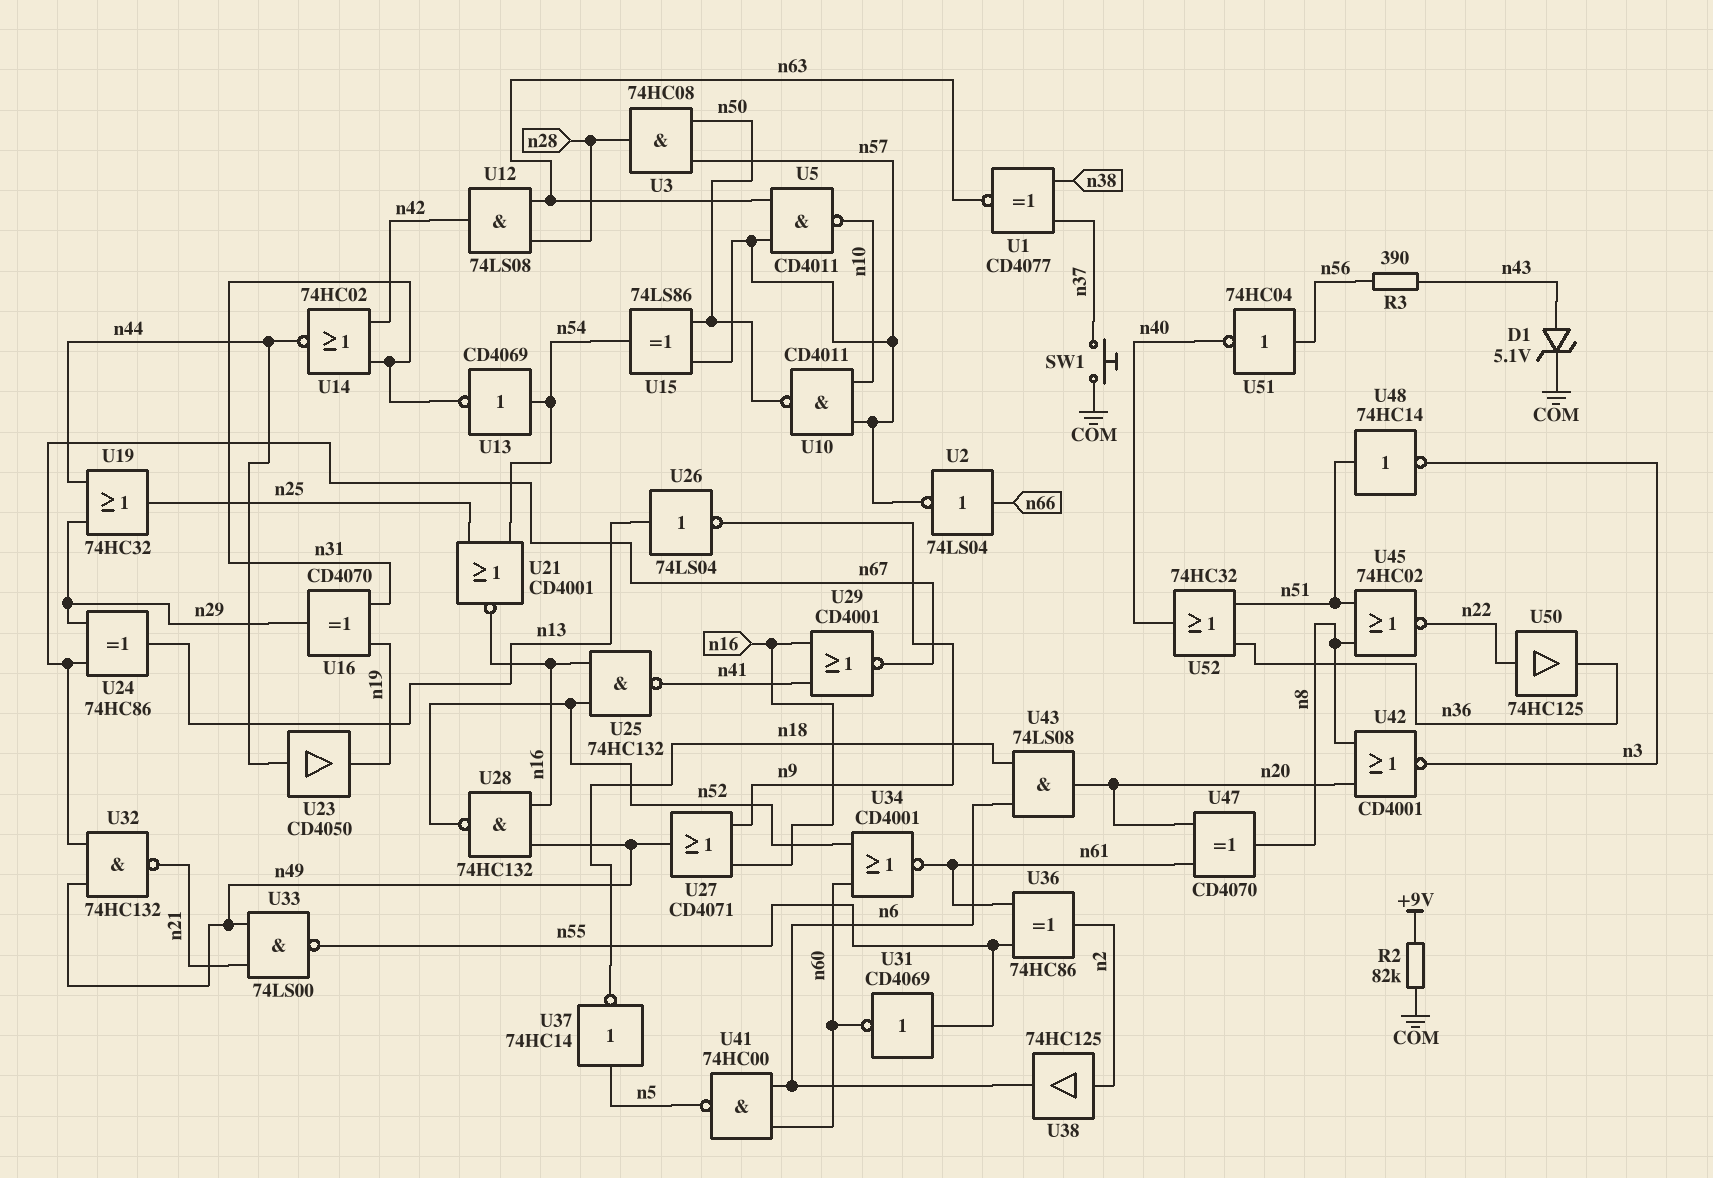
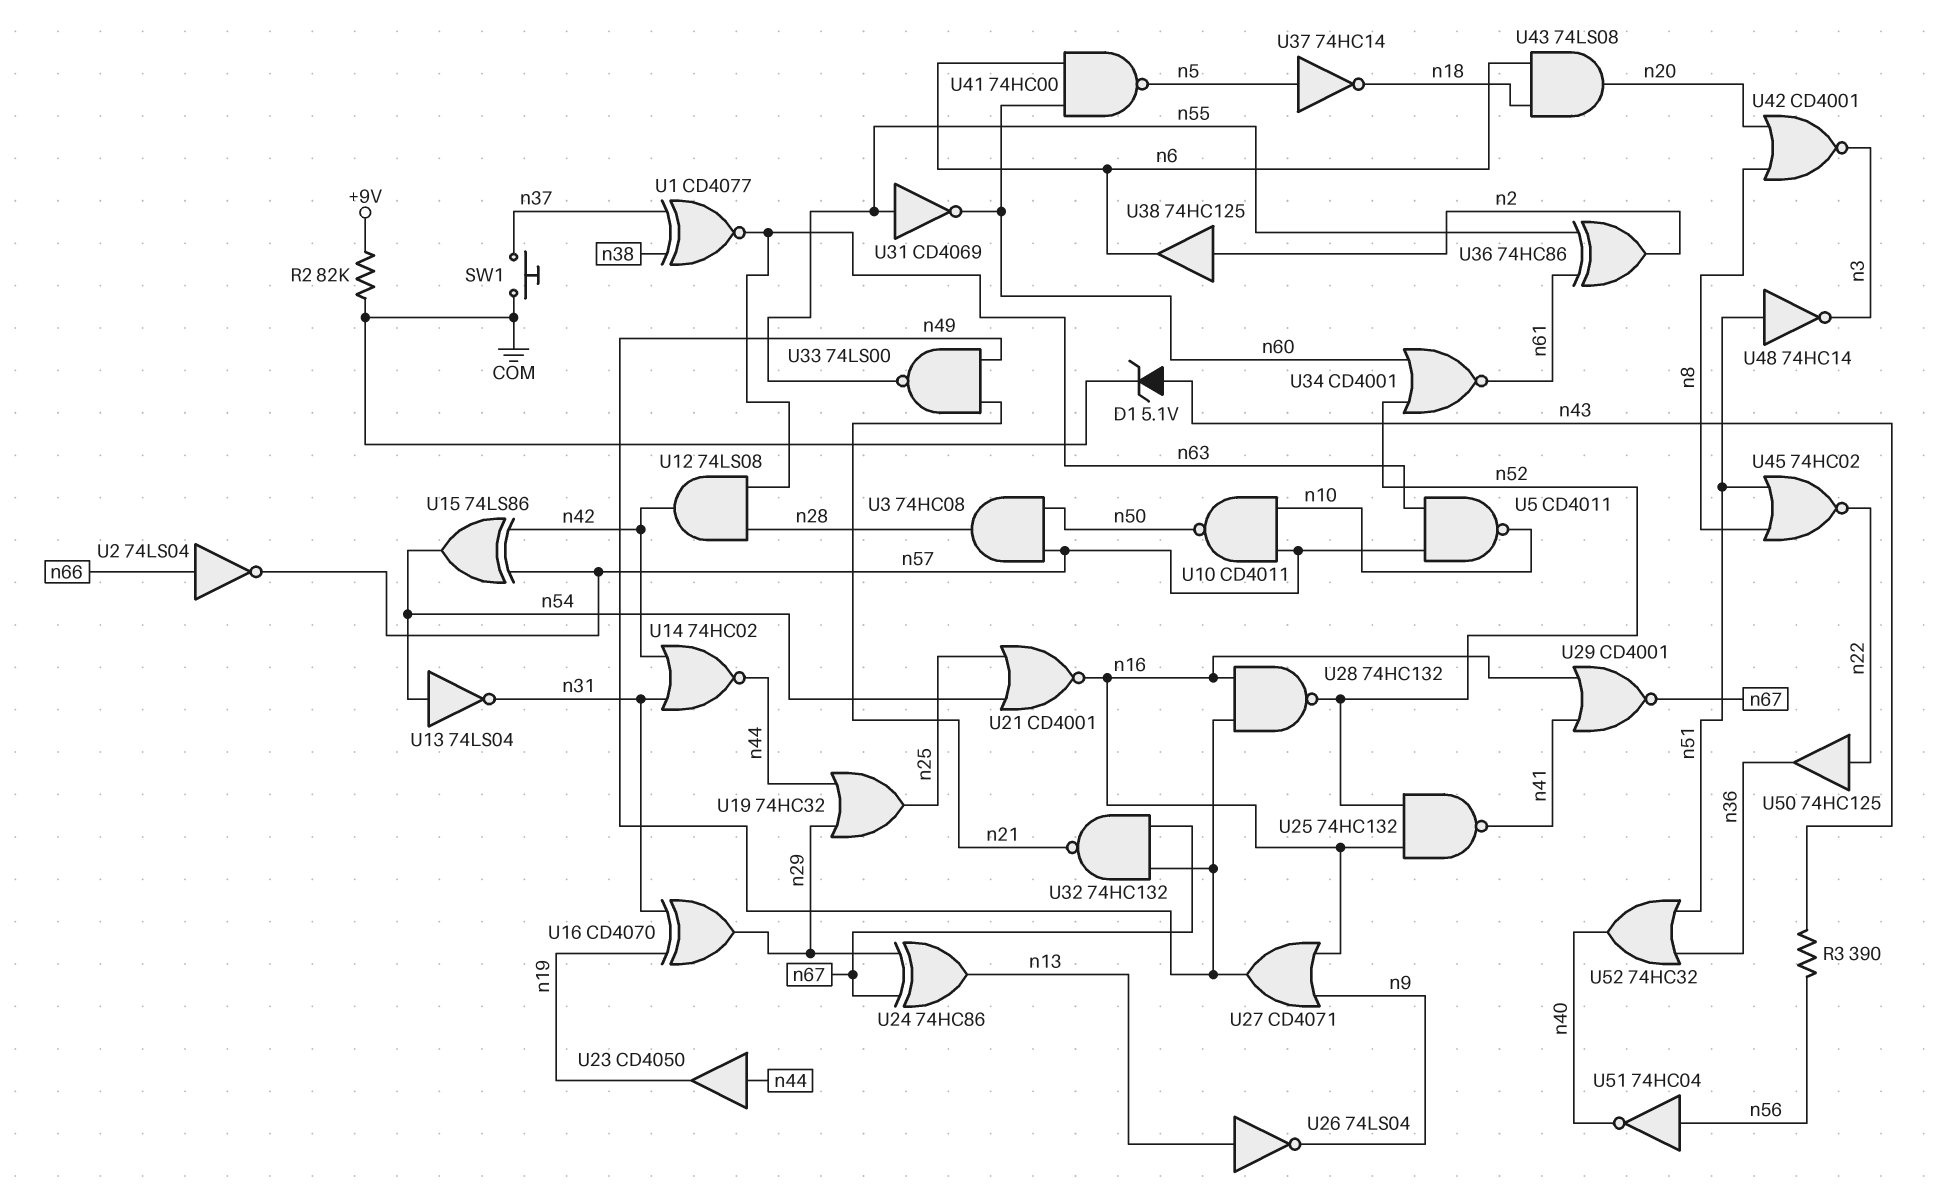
U13: NOT CD4069 (in n54, out n31) -> NOT 74LS04 (in n54, out n31)
U15: XOR 74LS86 (in n50, in n57, out n54) -> XOR 74LS86 (in n42, in n57, out n54)
U47: XOR CD4070 (in n20, in n61, out n8) -> none

